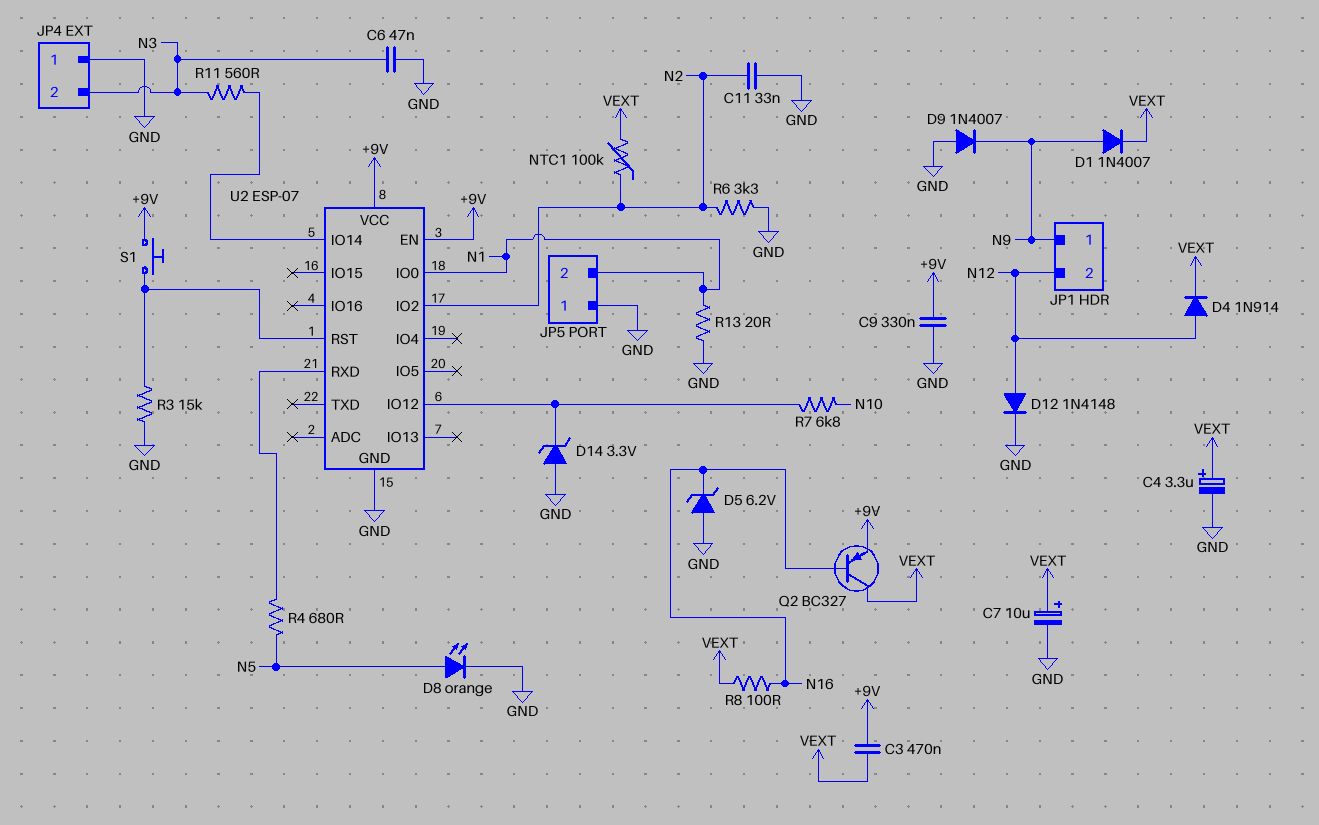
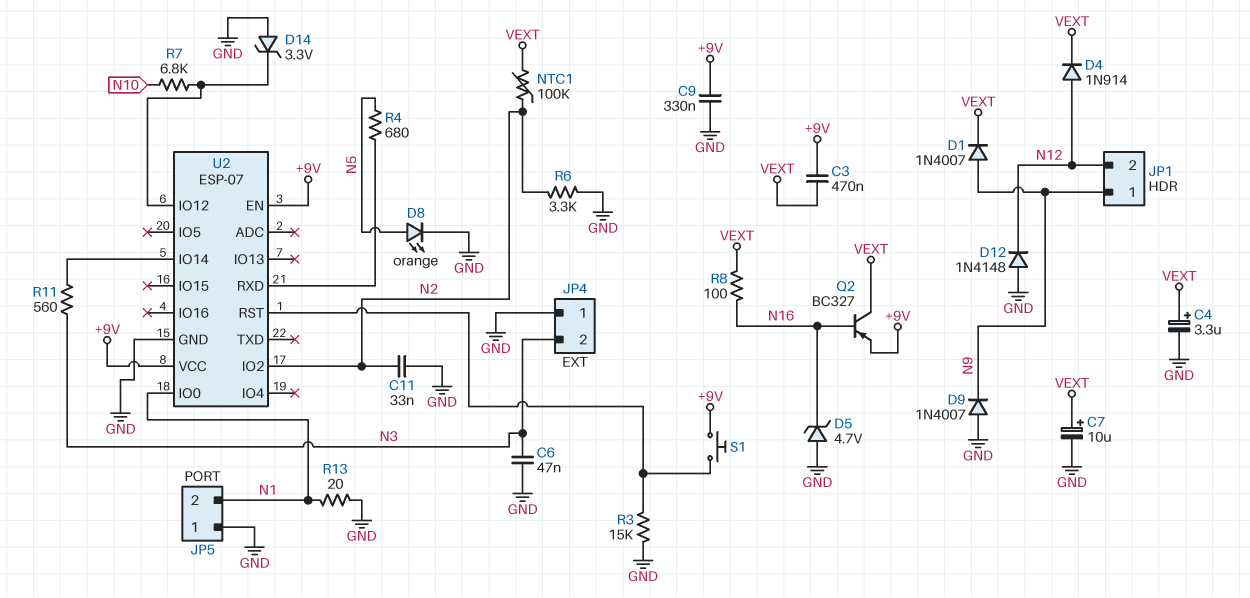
D5: zener 6.2V (A GND, K N16) -> zener 4.7V (A GND, K N16)
D12: diode 1N4148 (A N12, K GND) -> diode 1N4148 (A GND, K N12)

